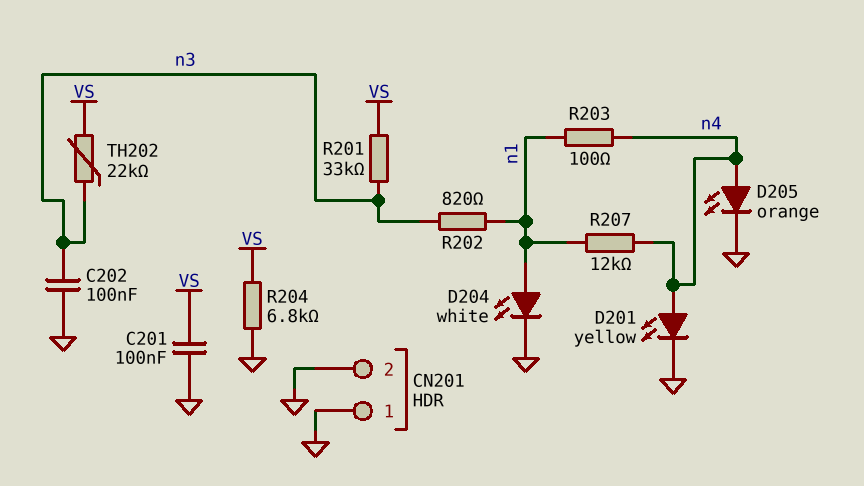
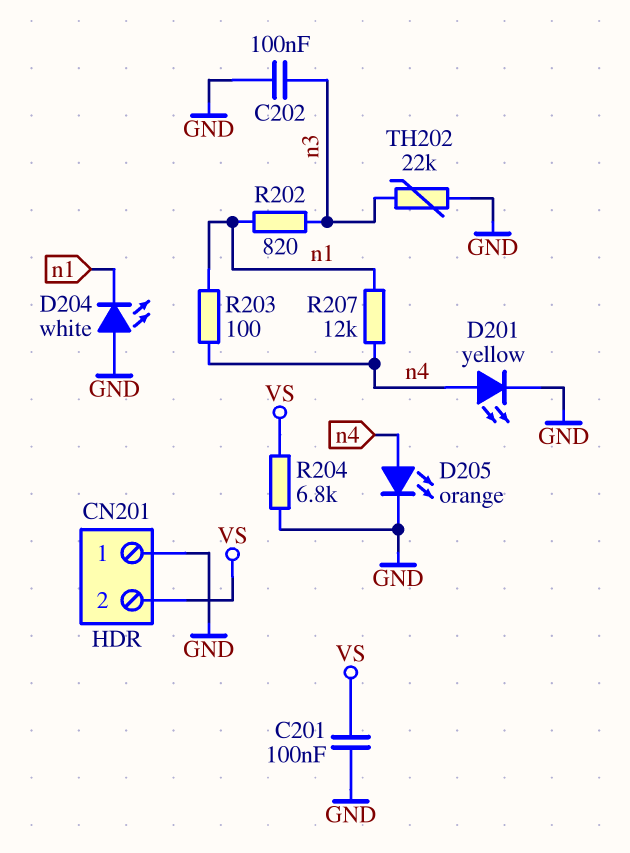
CN201 pin 2: GND -> VS
D204: LED white (A n1, K GND) -> LED white (A GND, K n1)
R201: 33k (VS, n3) -> none
TH202: 22k (VS, n3) -> 22k (GND, n3)

